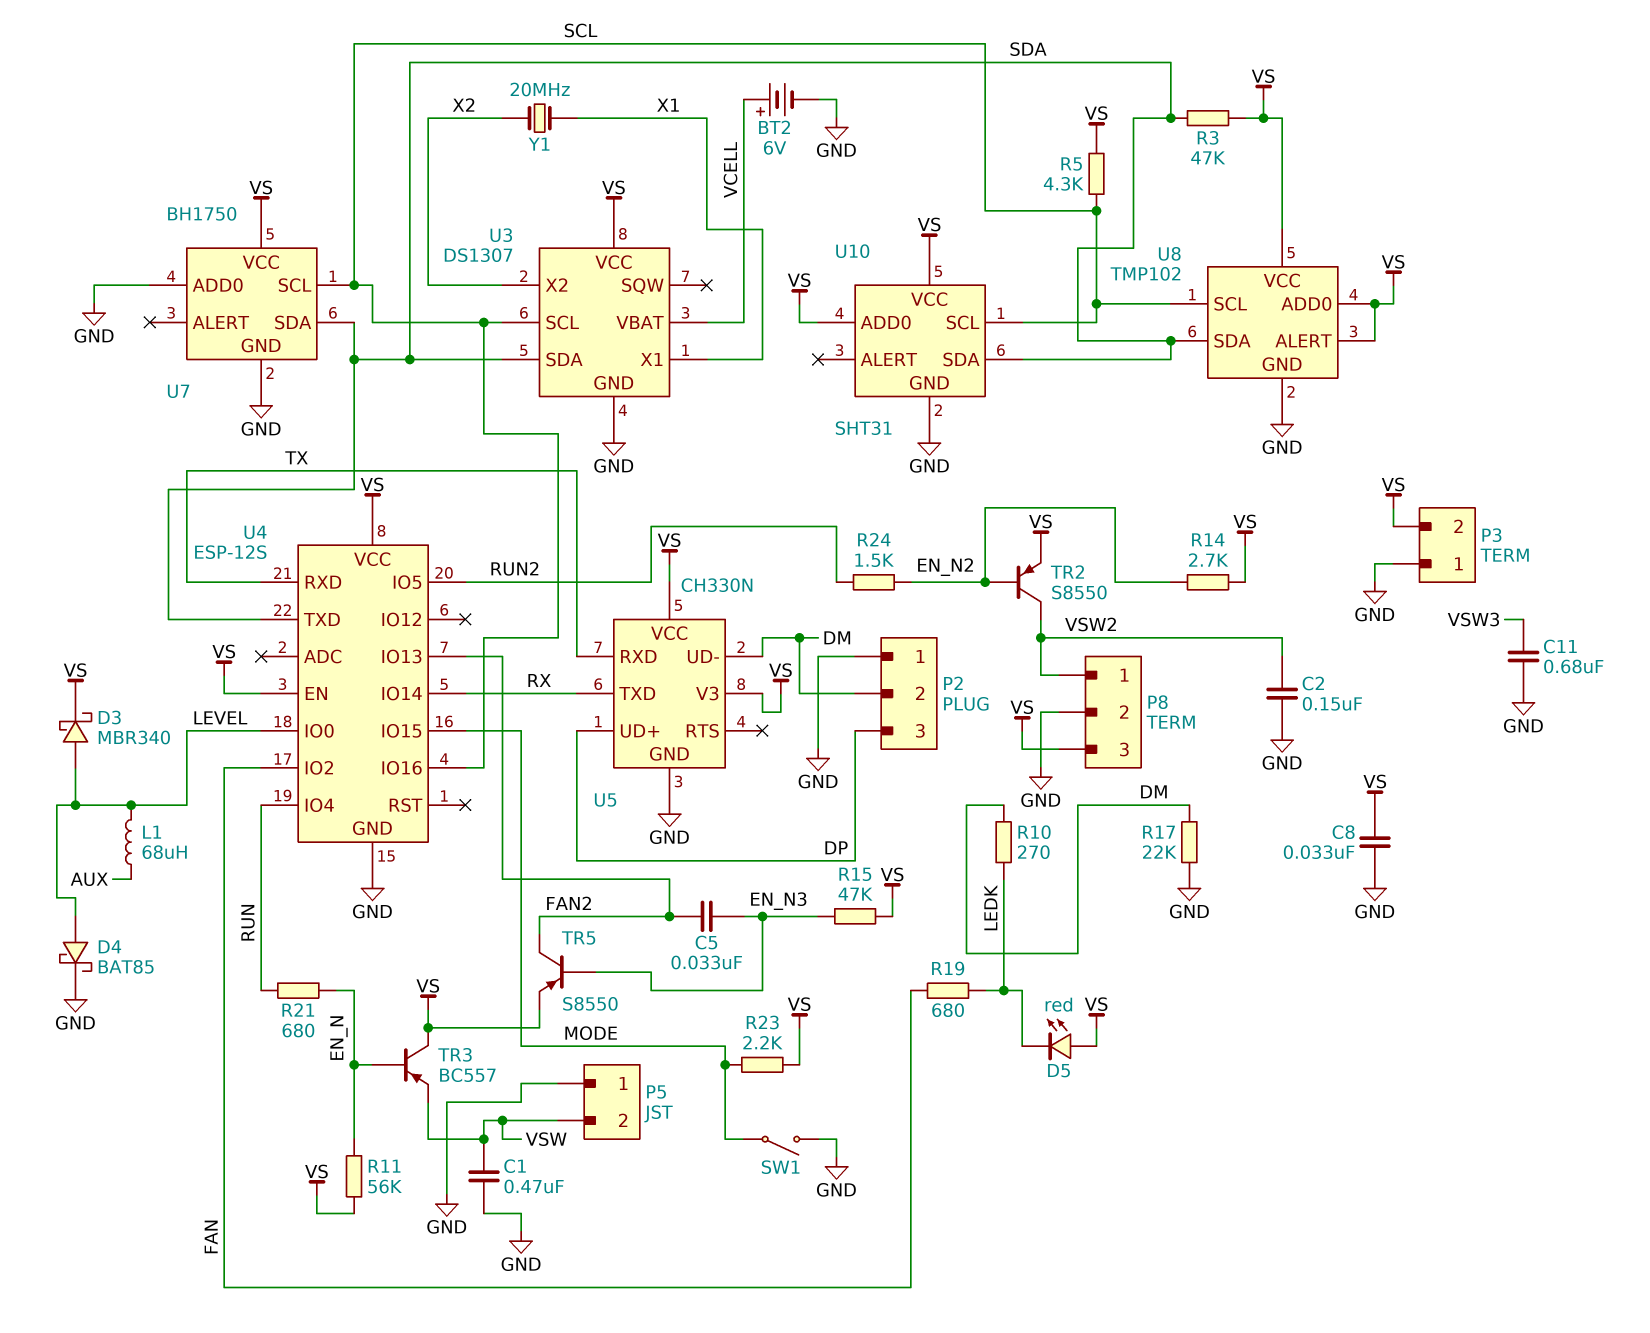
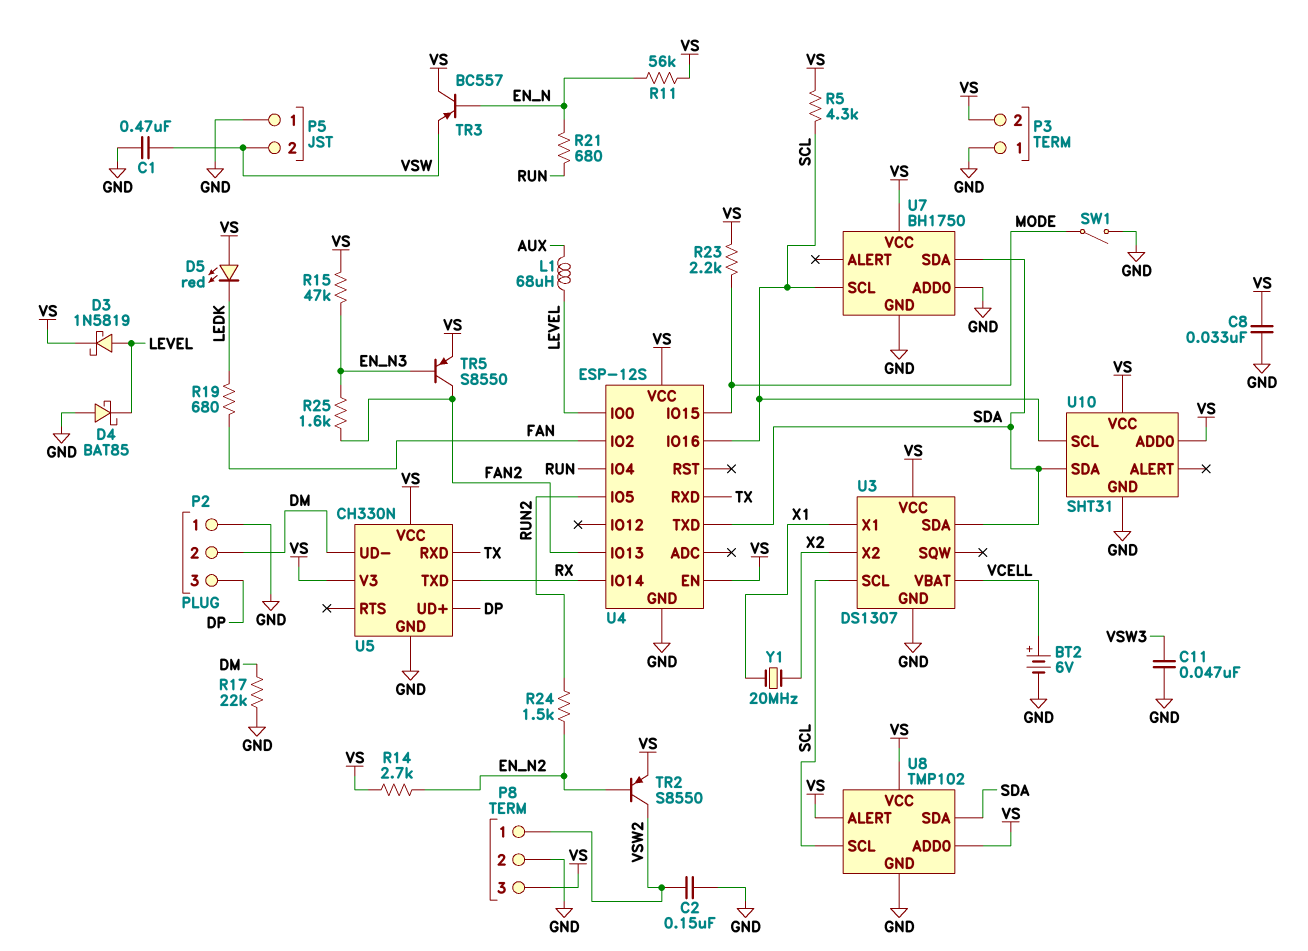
C5: 33nF (EN_N3, FAN2) -> none
C11: 680nF (GND, VSW3) -> 47nF (GND, VSW3)
D3: schottky MBR340 (A LEVEL, K VS) -> schottky 1N5819 (A LEVEL, K VS)
D4: schottky BAT85 (A LEVEL, K GND) -> schottky BAT85 (A GND, K LEVEL)
R3: 47k (SDA, VS) -> none
R10: 270 (DM, LEDK) -> none
R25: none -> 1.6k (EN_N3, FAN2)

